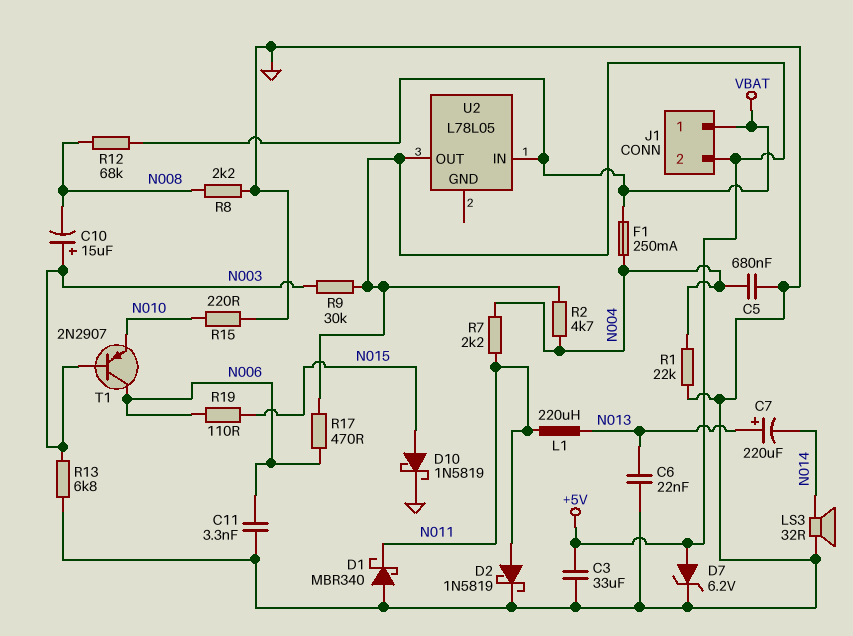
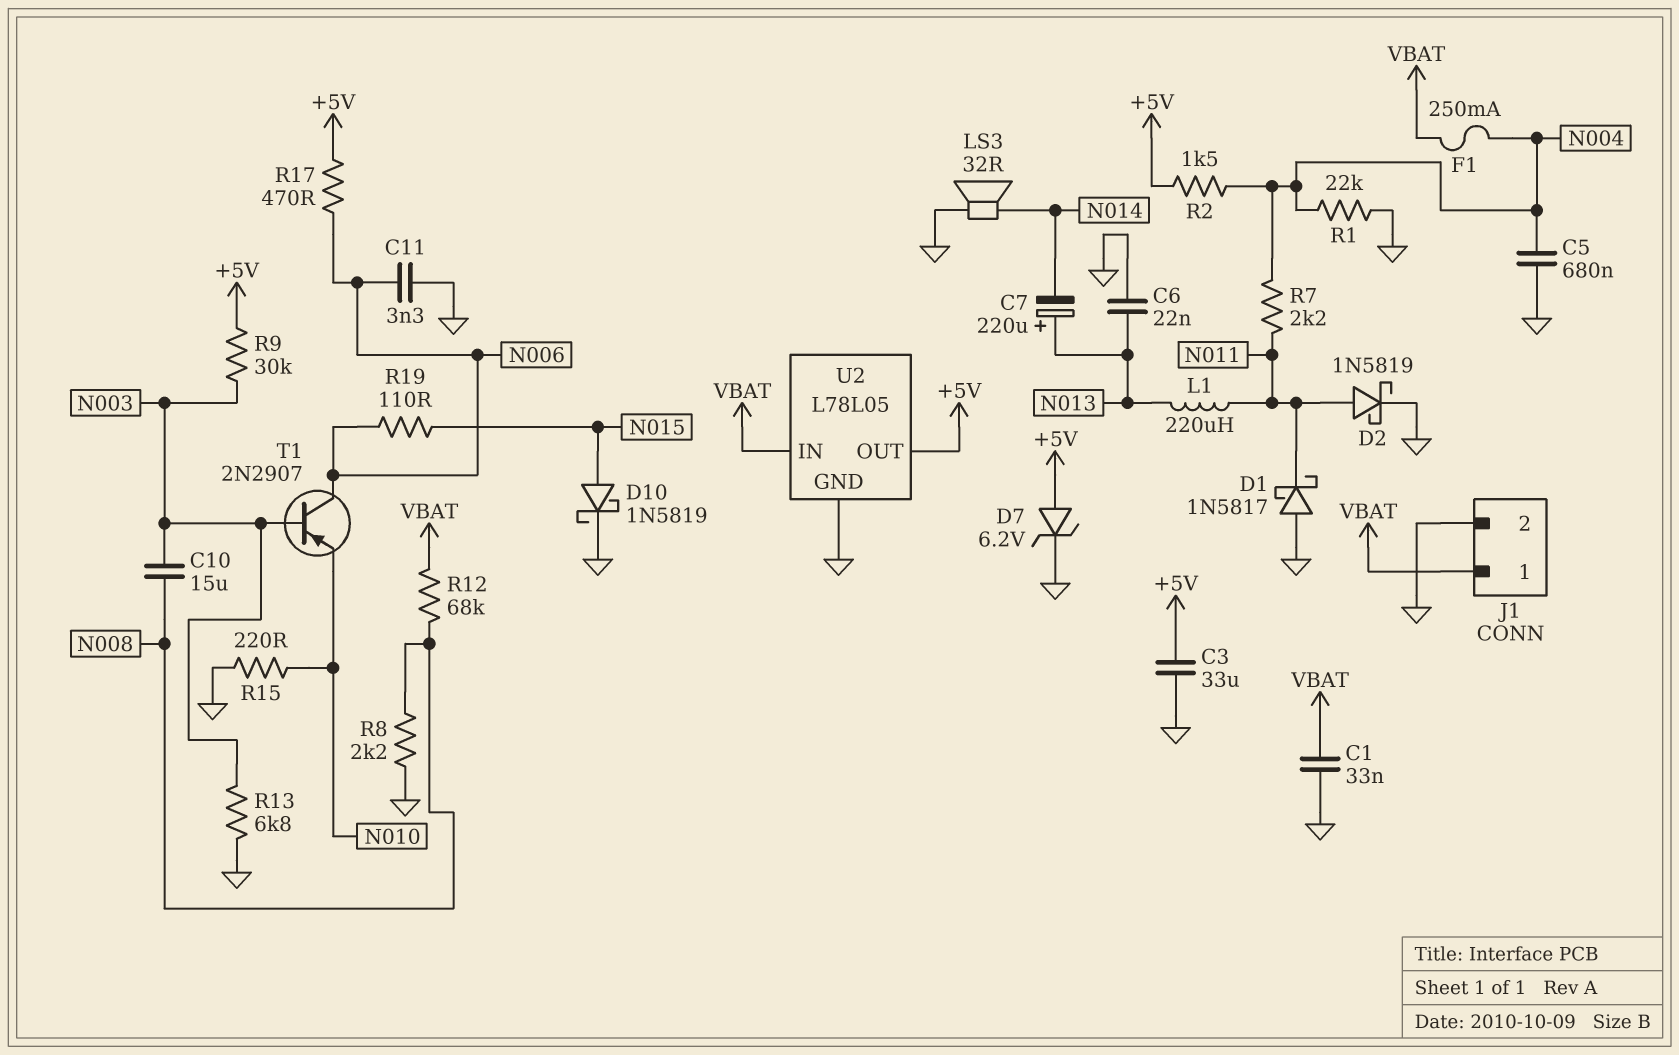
C1: none -> 33nF (GND, VBAT)
C10: 15uF (plus N003, minus N008) -> 15uF (N003, N008)
D1: schottky MBR340 (A GND, K N011) -> schottky 1N5817 (A GND, K N011)
J1 pin 2: +5V -> GND
R2: 4.7k (+5V, N004) -> 1.5k (+5V, N004)
U2 pin GND: none -> GND

